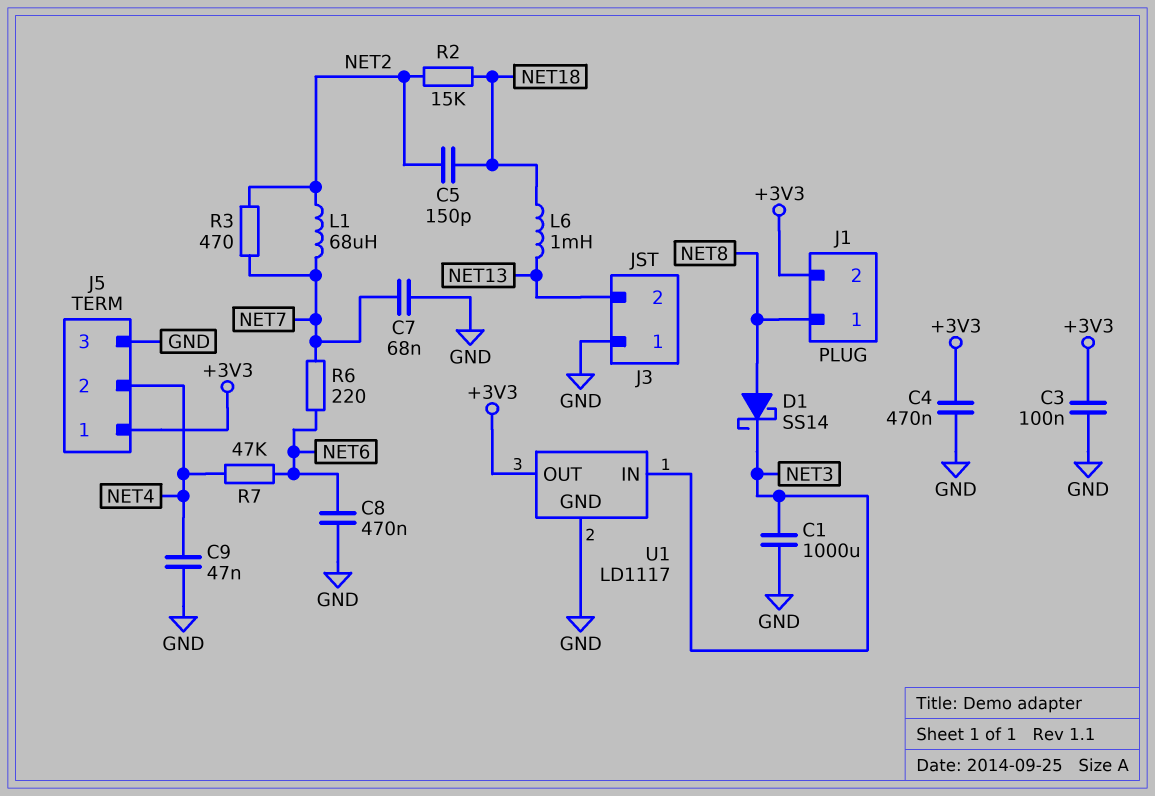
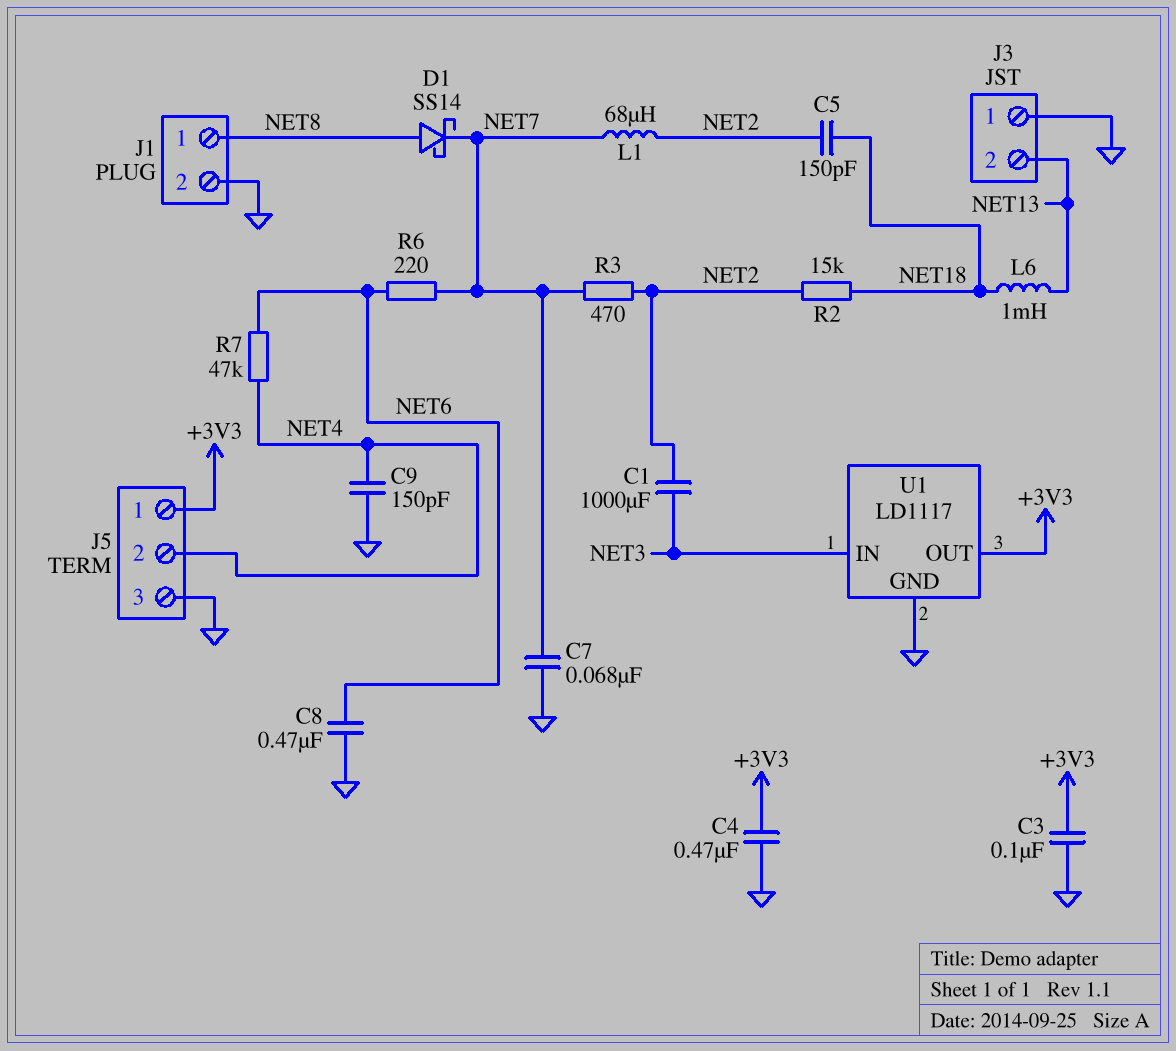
C1: 1000uF (GND, NET3) -> 1000uF (NET2, NET3)
C9: 47nF (GND, NET4) -> 150pF (GND, NET4)
D1: schottky SS14 (A NET8, K NET3) -> schottky SS14 (A NET8, K NET7)
J1 pin 2: +3V3 -> GND

